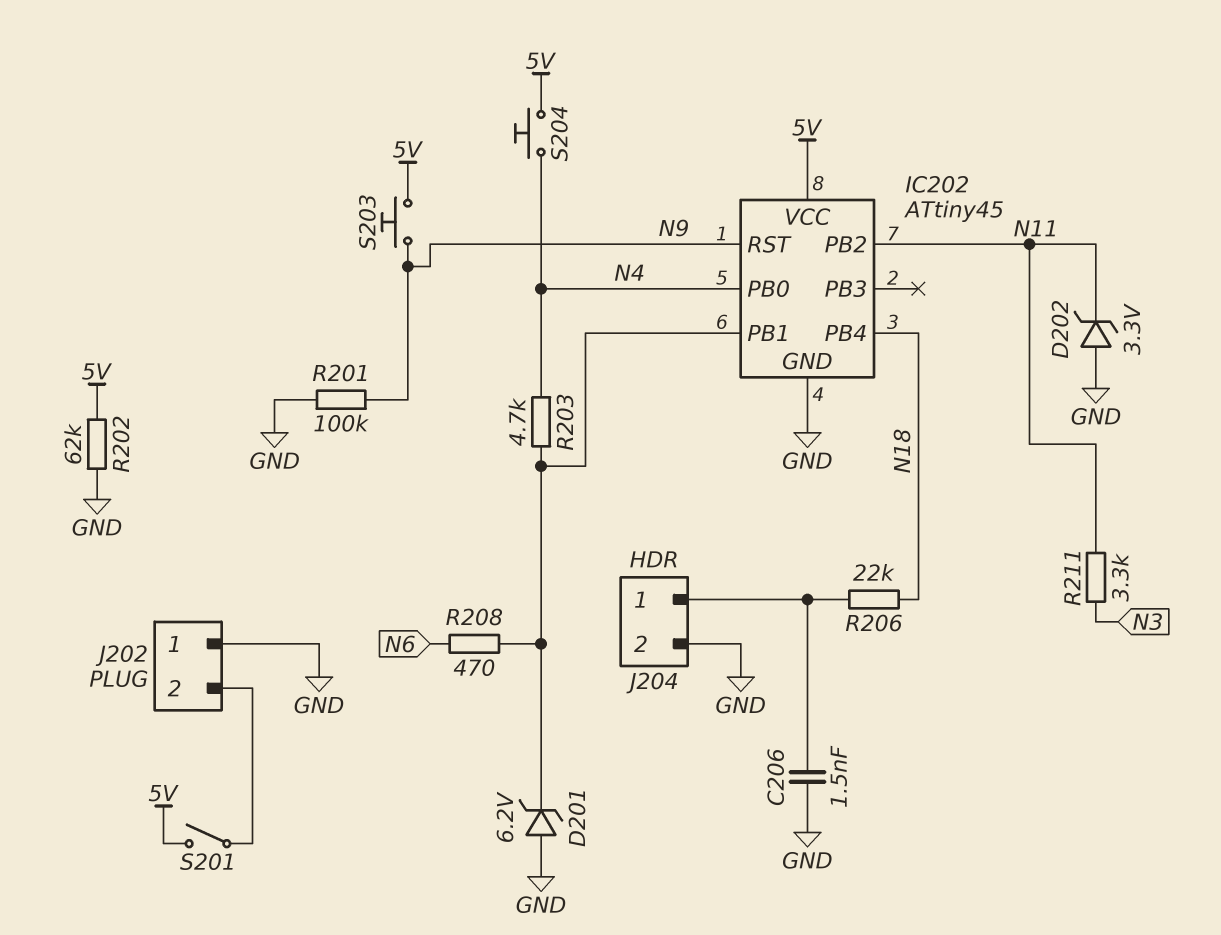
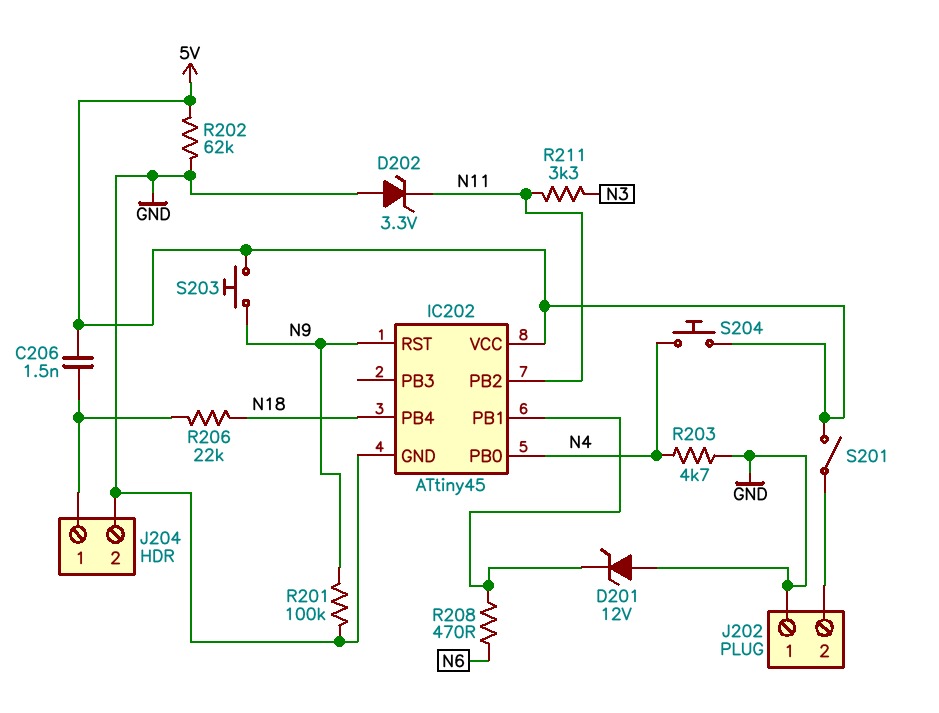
C206: 1.5nF (GND, J204/1) -> 1.5nF (5V, J204/1)
D201: zener 6.2V (A GND, K IC202/PB1) -> zener 12V (A GND, K IC202/PB1)
R203: 4.7k (IC202/PB1, N4) -> 4.7k (GND, N4)

